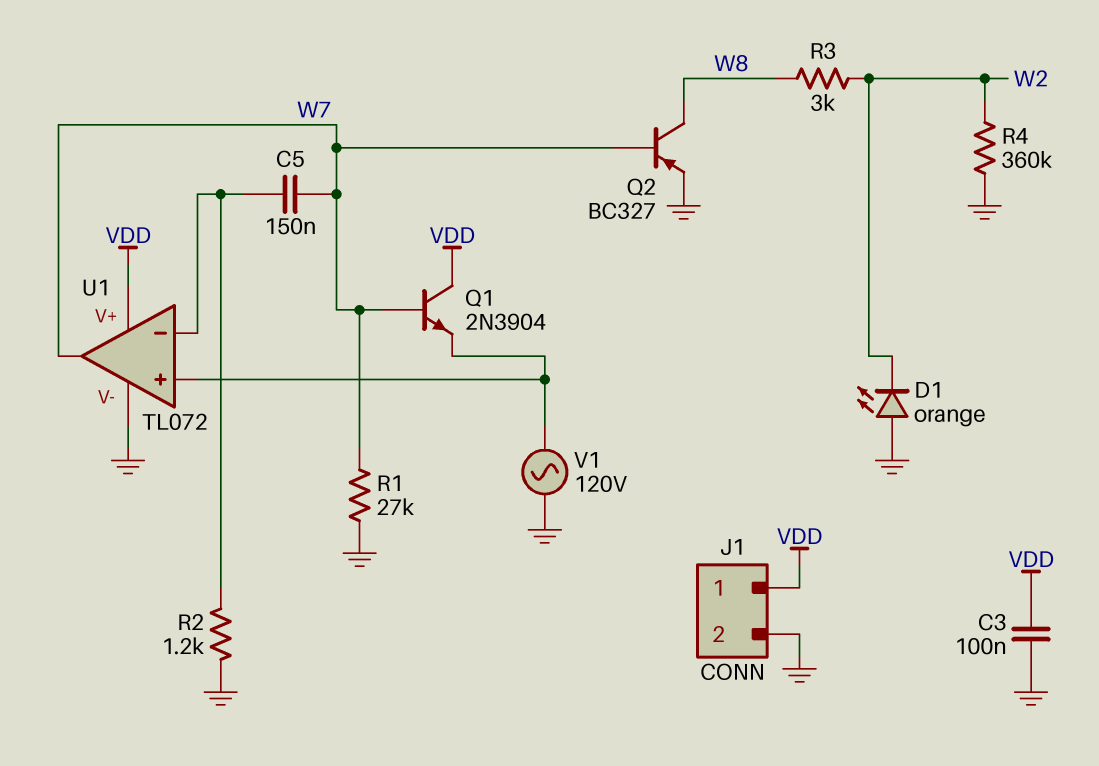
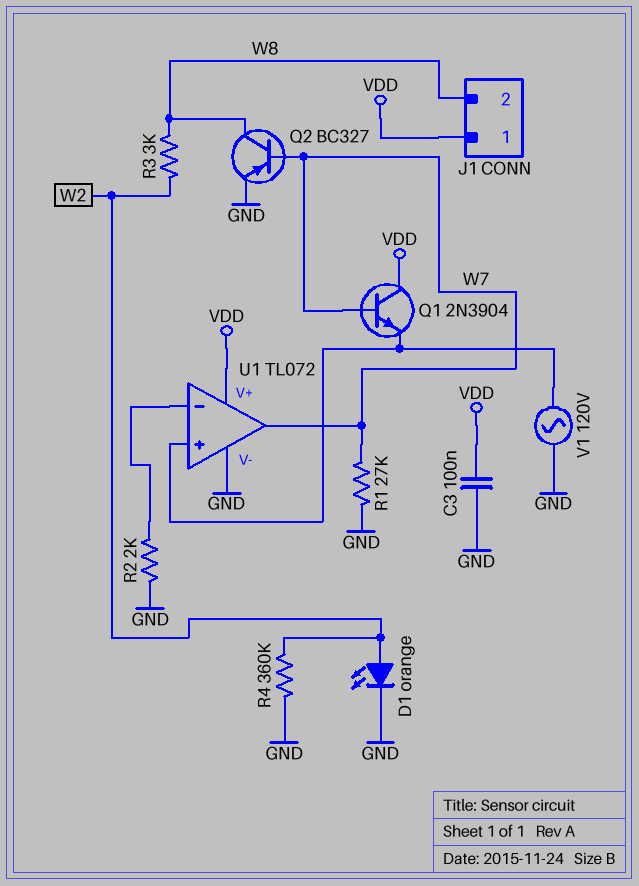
C5: 150nF (U1/in-, W7) -> none
D1: LED orange (A GND, K W2) -> LED orange (A W2, K GND)
J1 pin 2: GND -> W8
R2: 1.2k (GND, U1/in-) -> 2k (GND, U1/in-)

